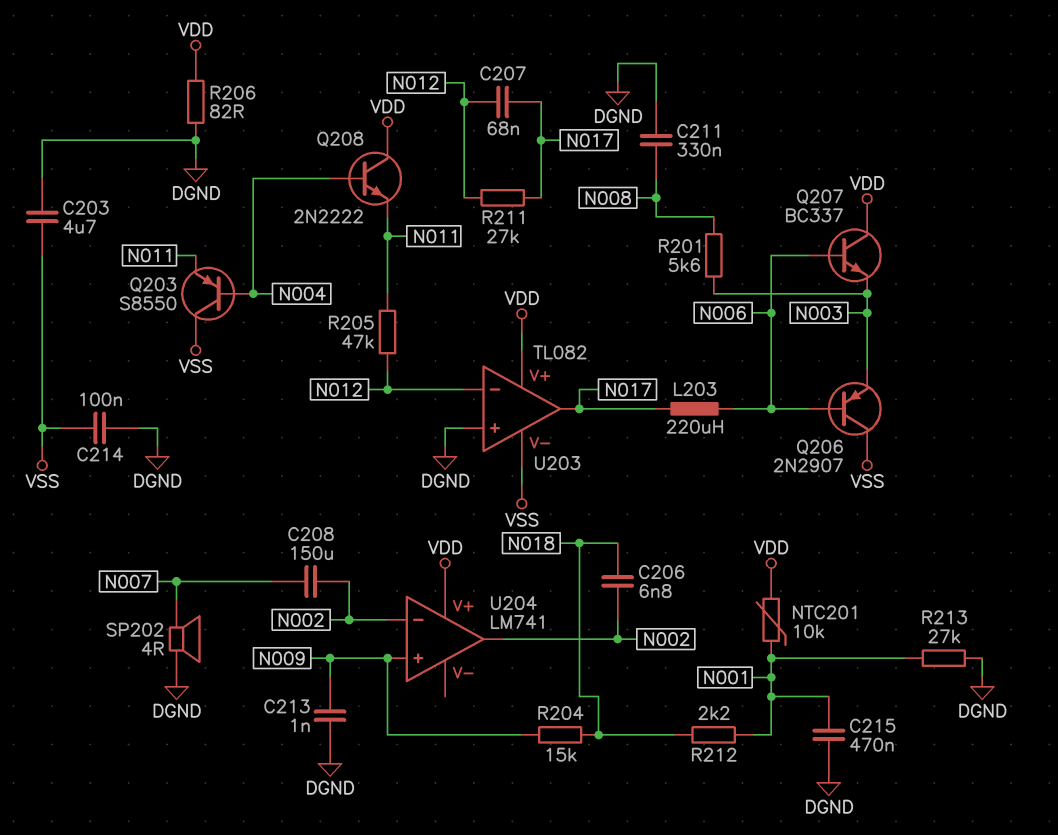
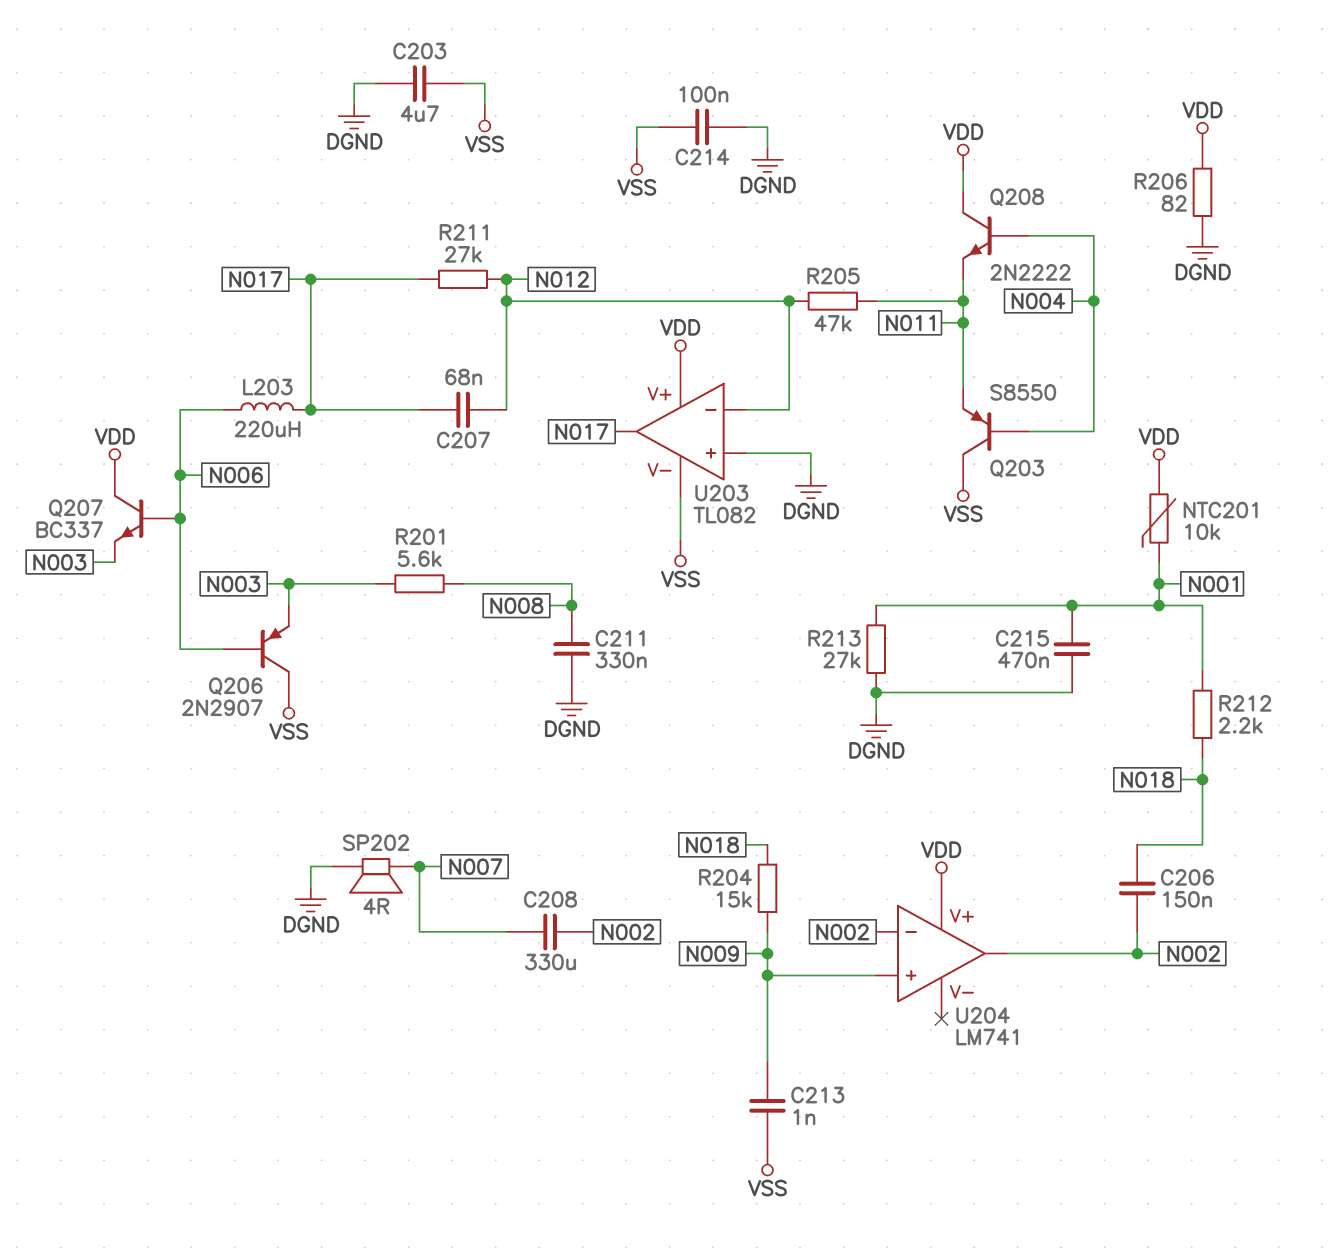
C206: 6.8nF (N002, N018) -> 150nF (N002, N018)
C208: 150uF (N002, N007) -> 330uF (N002, N007)
C213: 1nF (DGND, N009) -> 1nF (N009, VSS)

